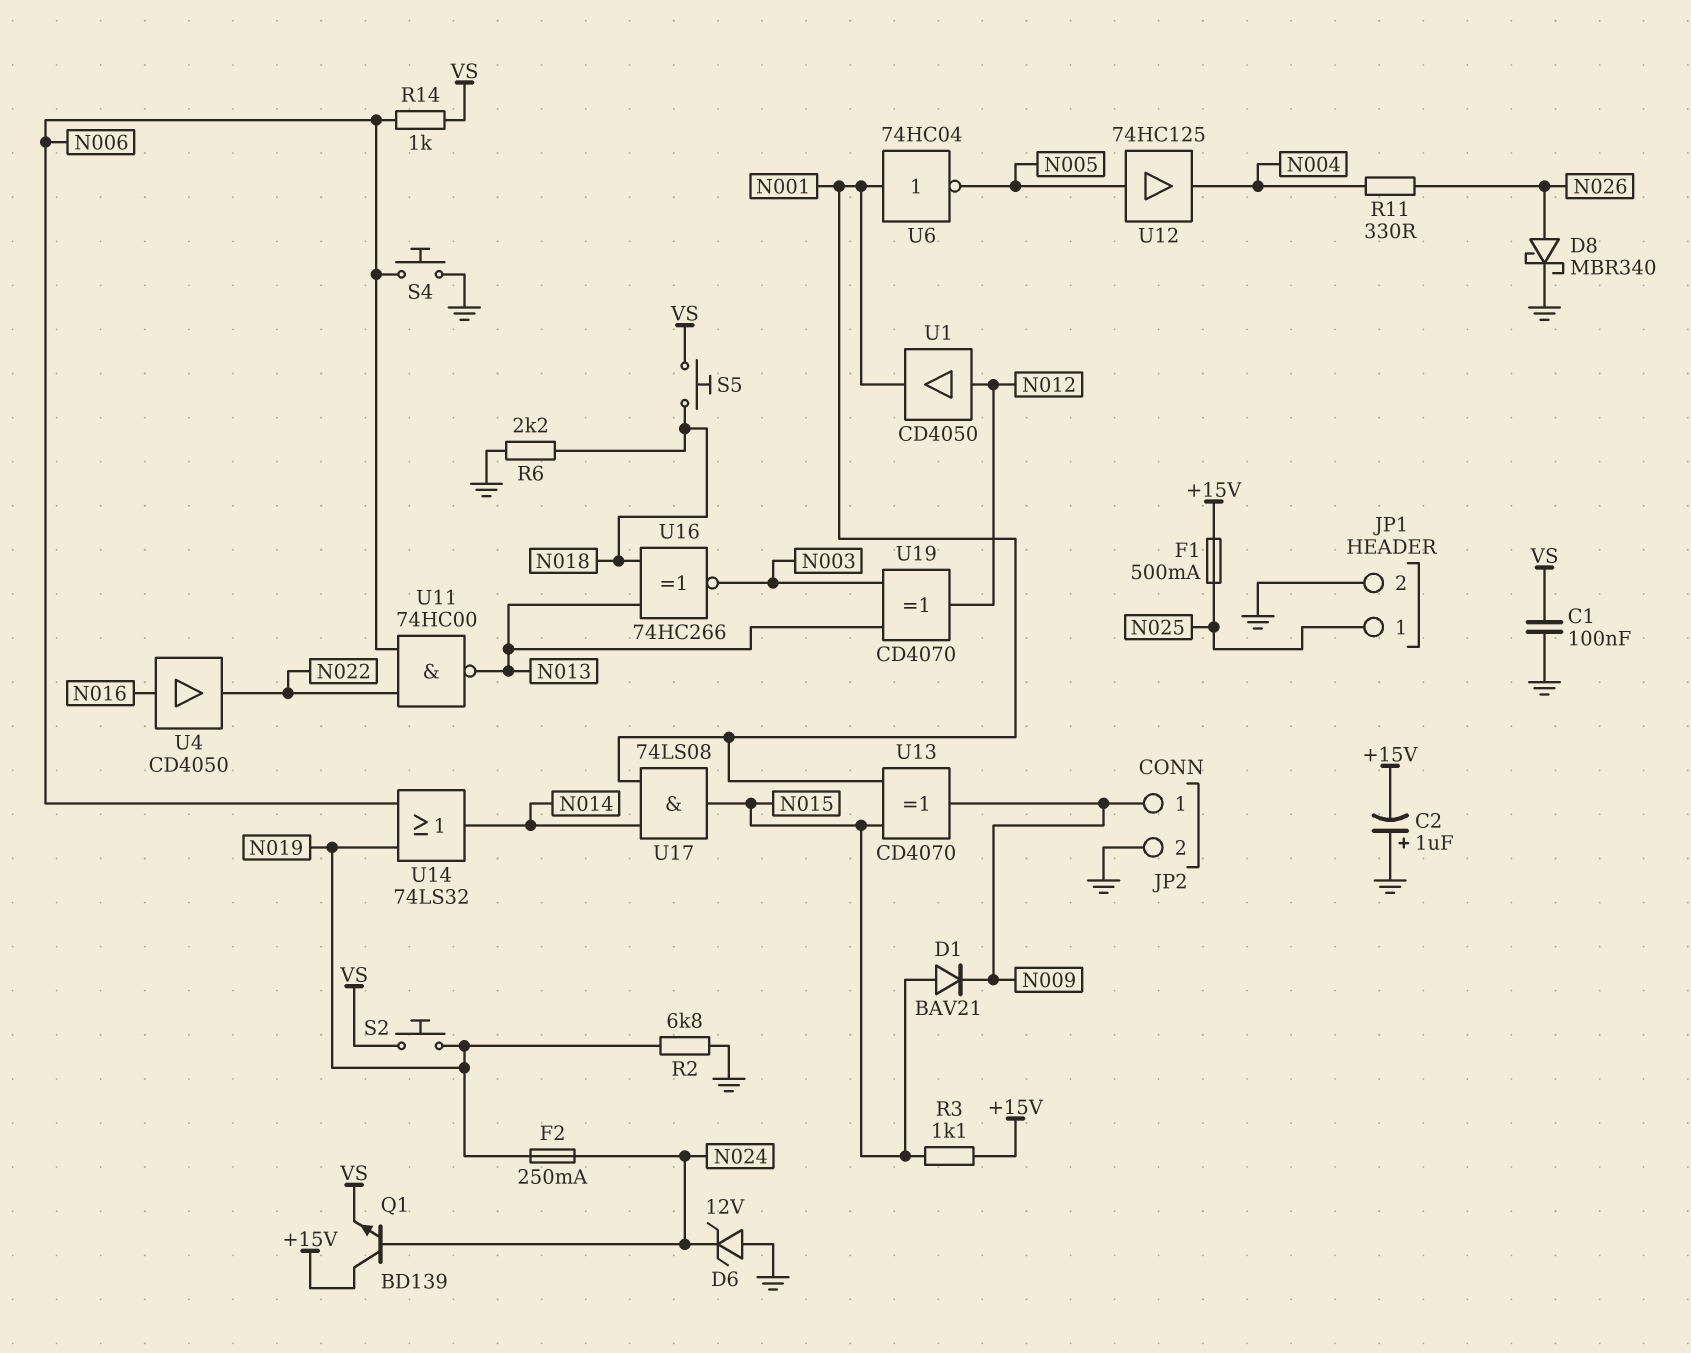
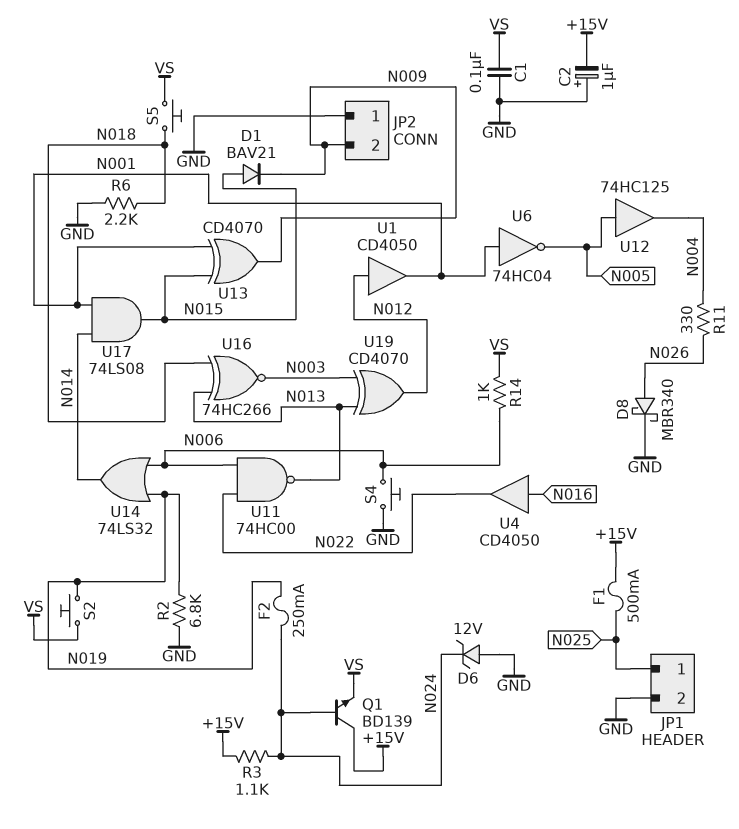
JP2 pin 1: N009 -> GND
JP2 pin 2: GND -> N009
R3: 1.1k (+15V, N015) -> 1.1k (+15V, N024)

